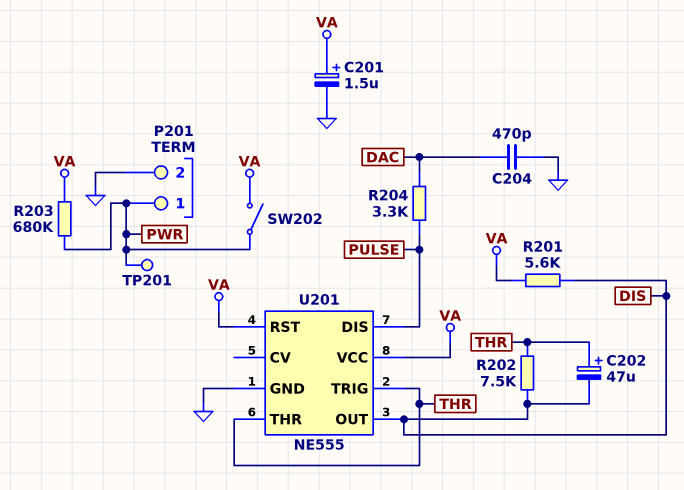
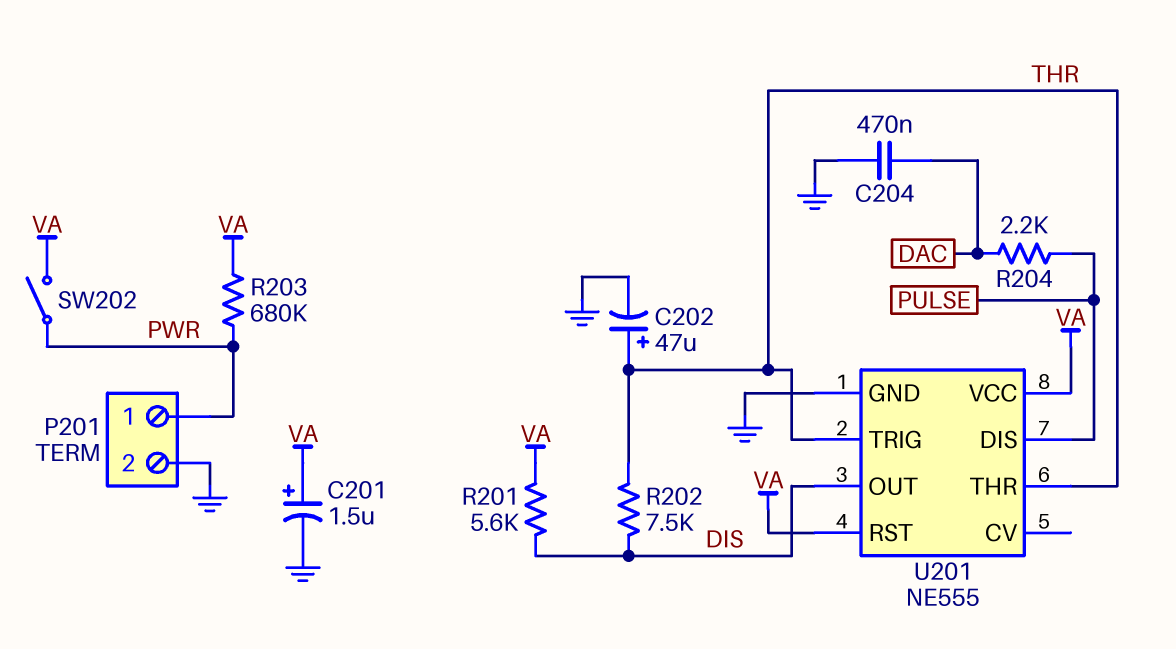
C202: 47uF (plus THR, minus DIS) -> 47uF (plus THR, minus GND)
C204: 470pF (DAC, GND) -> 470nF (DAC, GND)
R204: 3.3k (DAC, PULSE) -> 2.2k (DAC, PULSE)
TP201: test point (PWR) -> none

